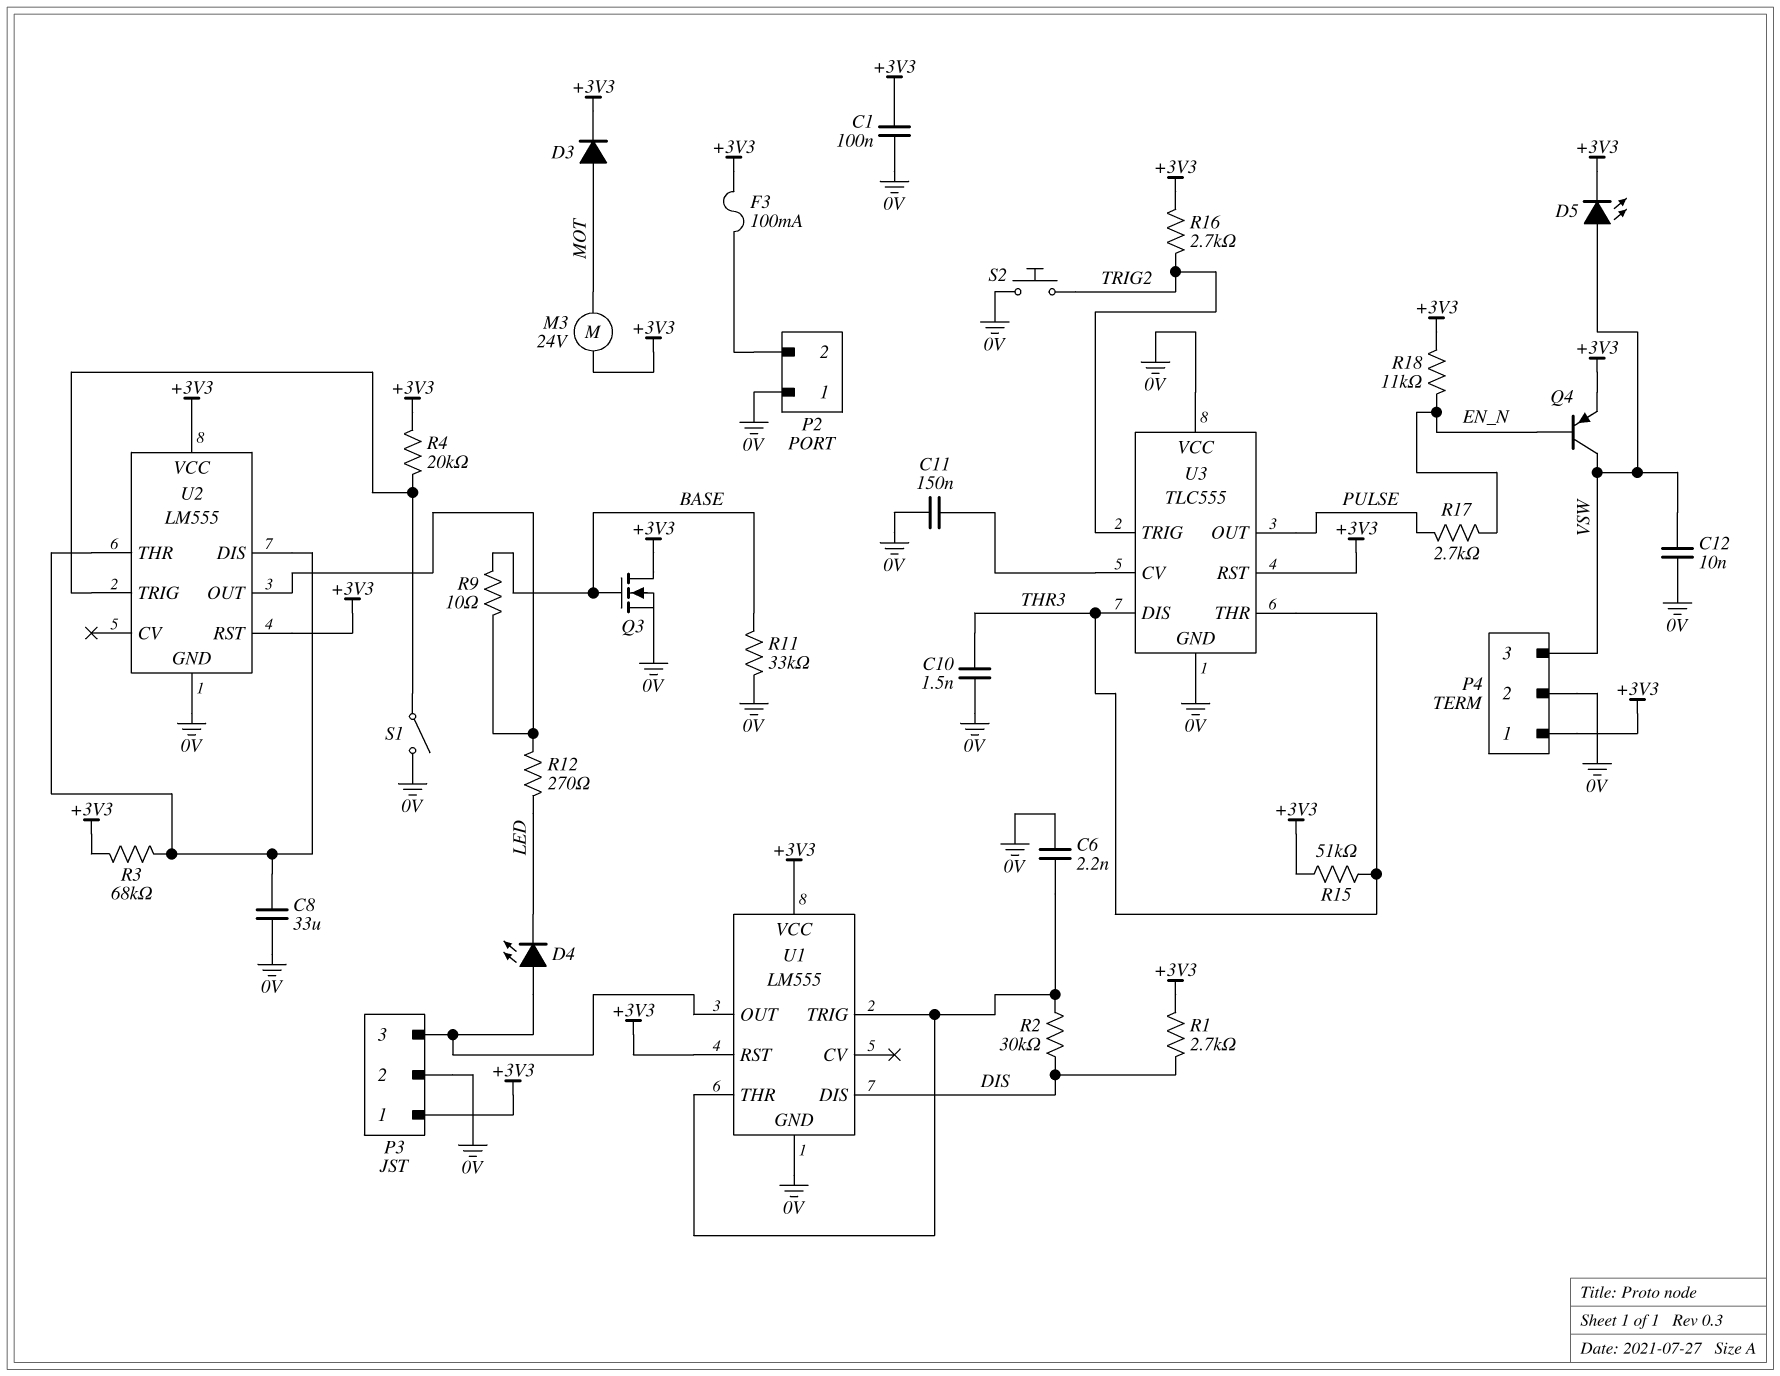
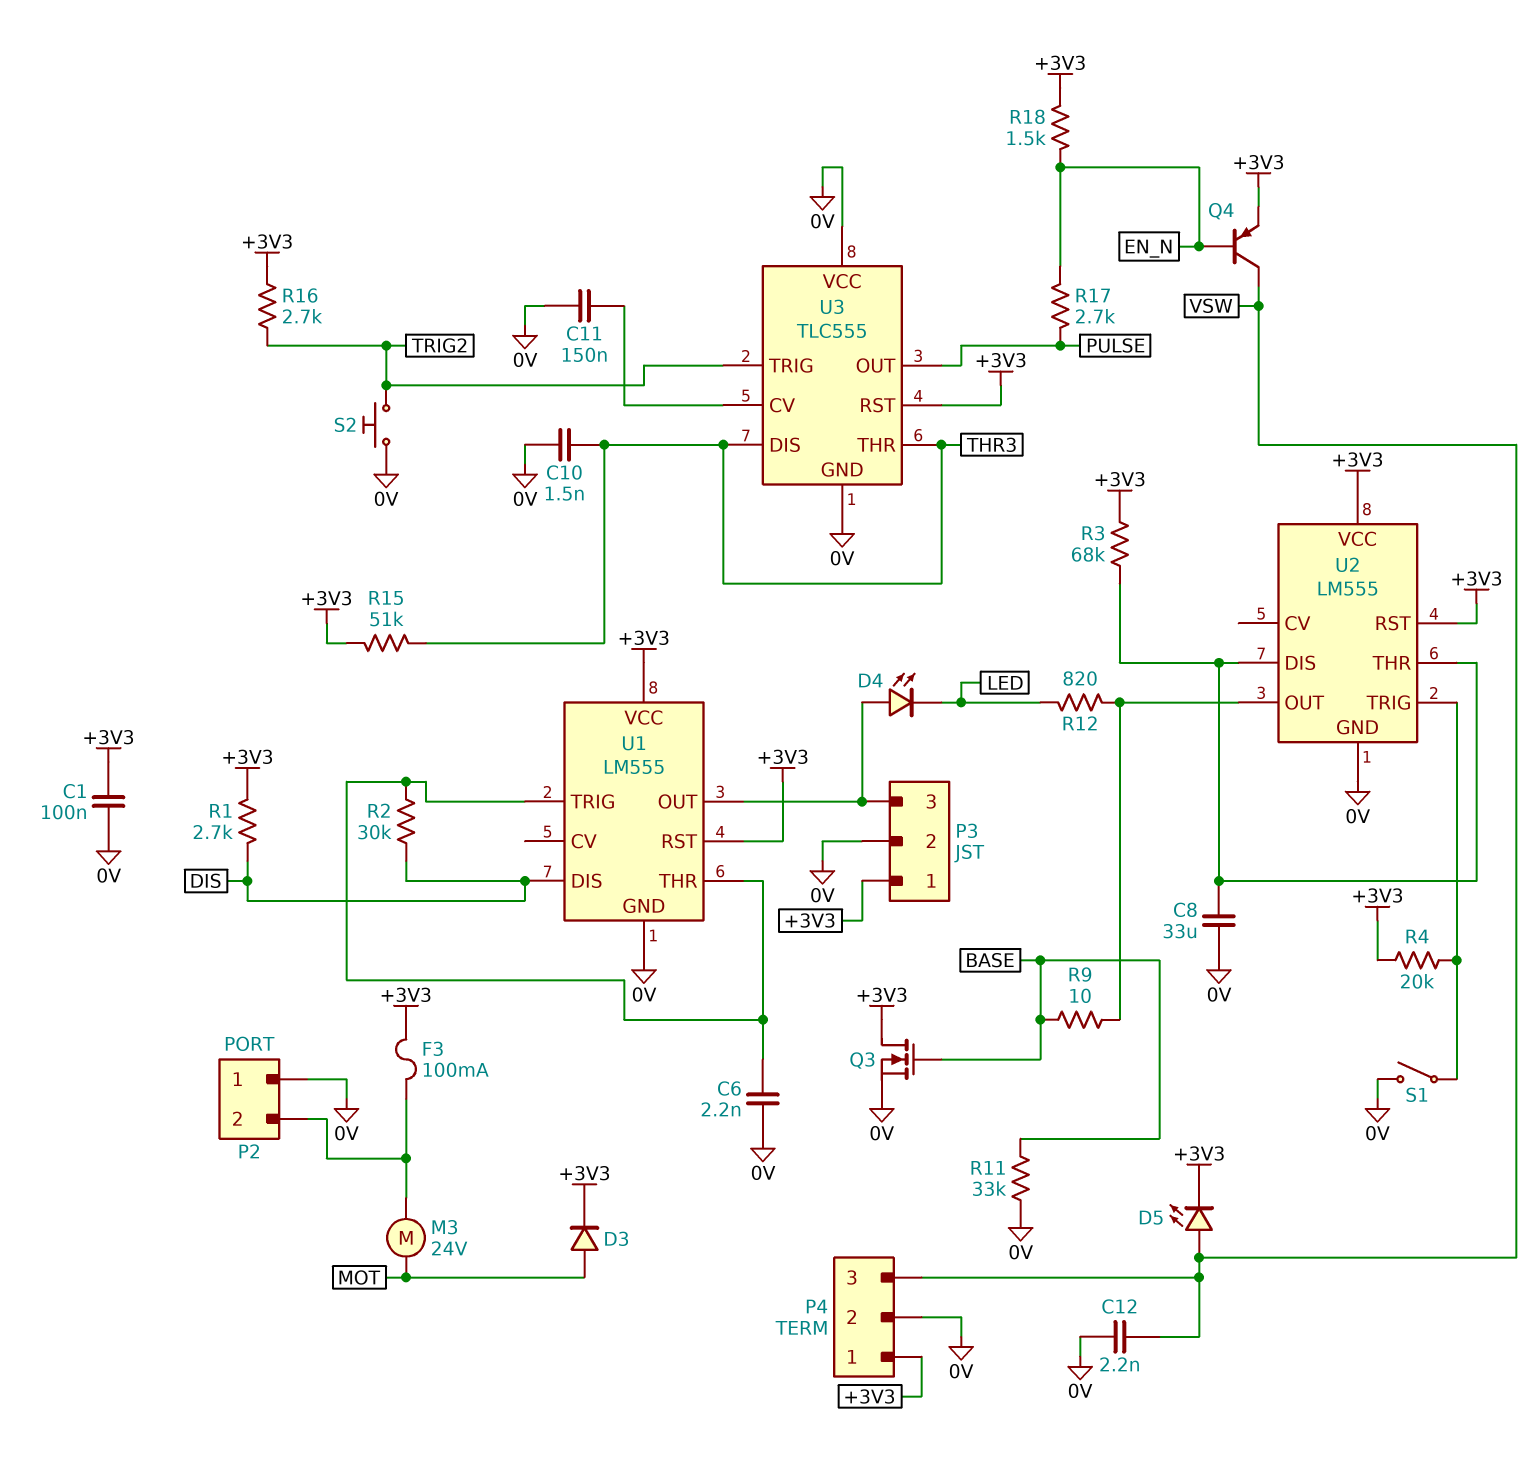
C12: 10nF (0V, VSW) -> 2.2nF (0V, VSW)
M3: motor 24V (+3V3, MOT) -> motor 24V (MOT, P2/2)
R12: 270 (LED, U2/OUT) -> 820 (LED, U2/OUT)
R18: 11k (+3V3, EN_N) -> 1.5k (+3V3, EN_N)

